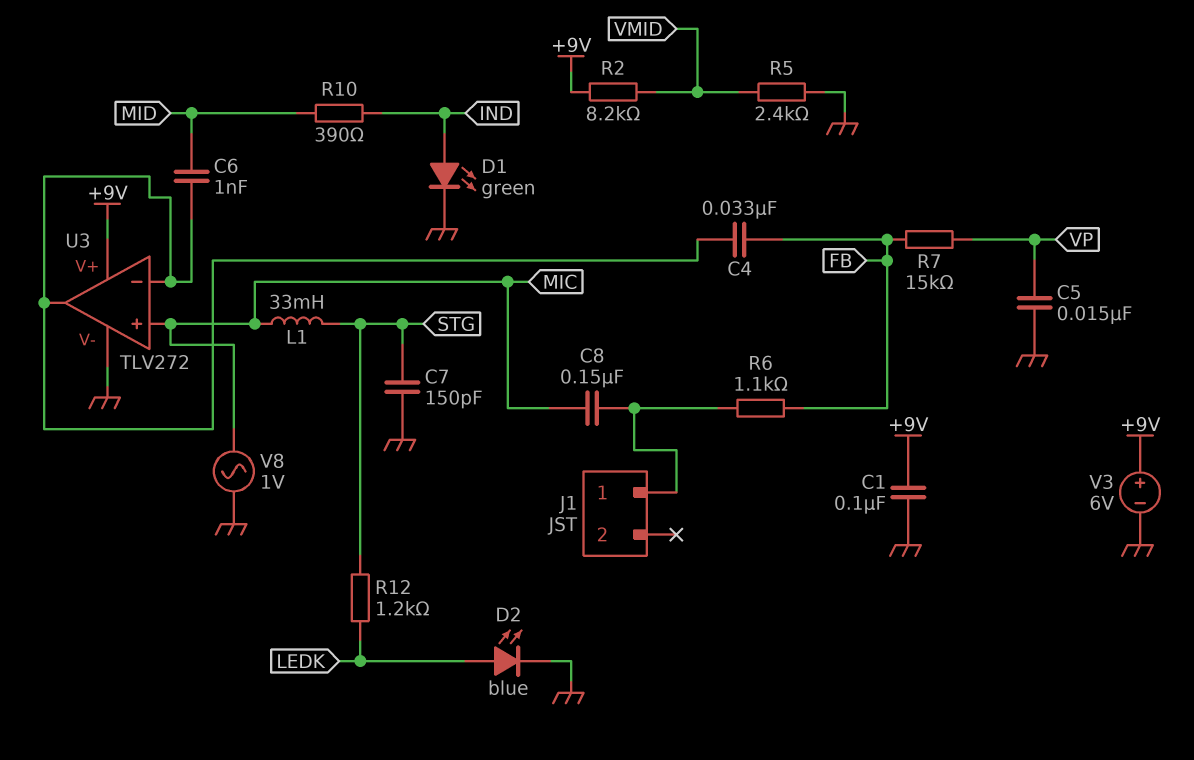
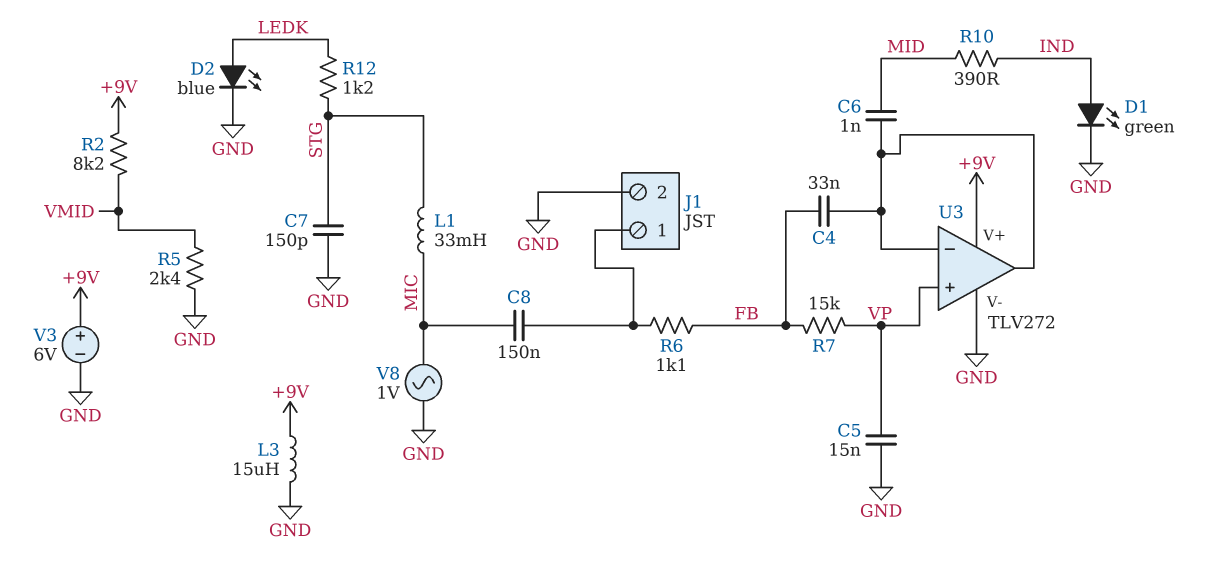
C1: 100nF (+9V, GND) -> none
J1 pin 2: none -> GND
L3: none -> 15uH (+9V, GND)
U3 pin in+: MIC -> VP

